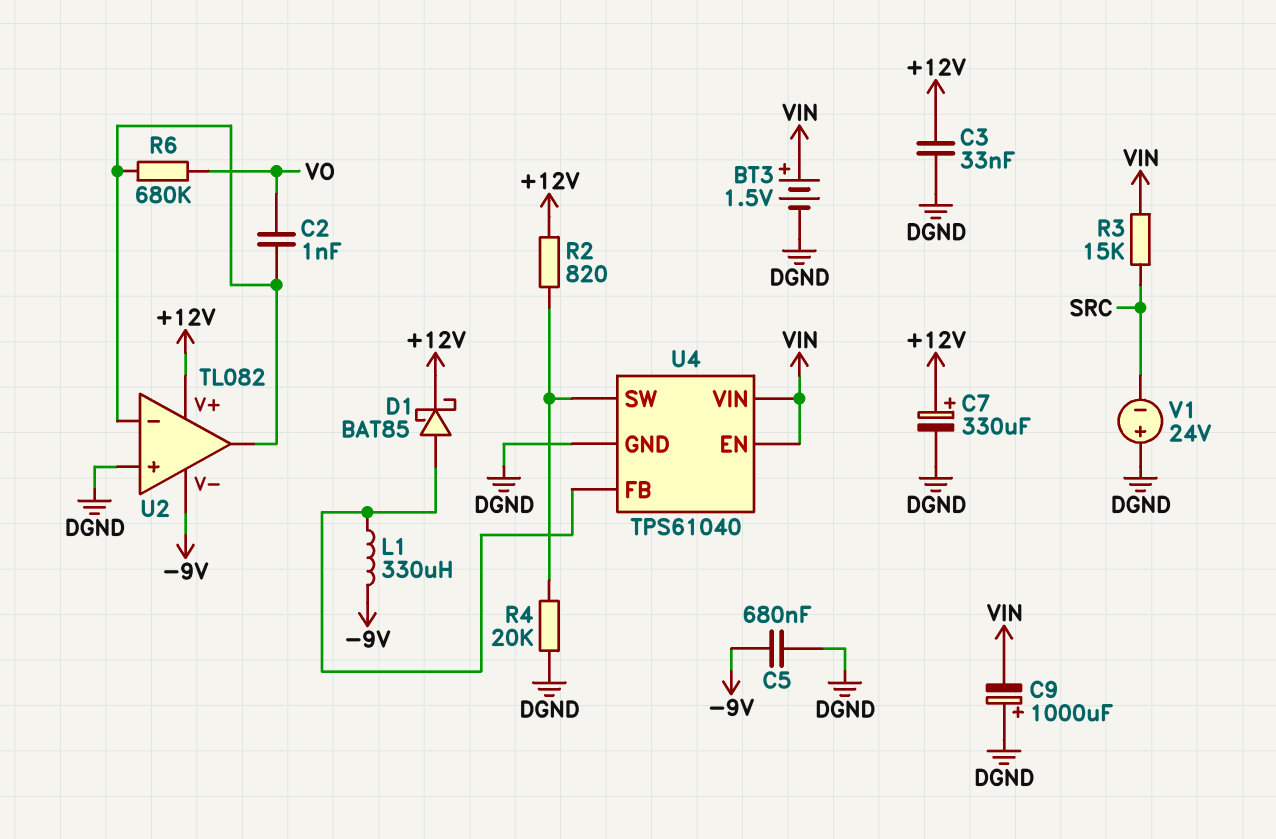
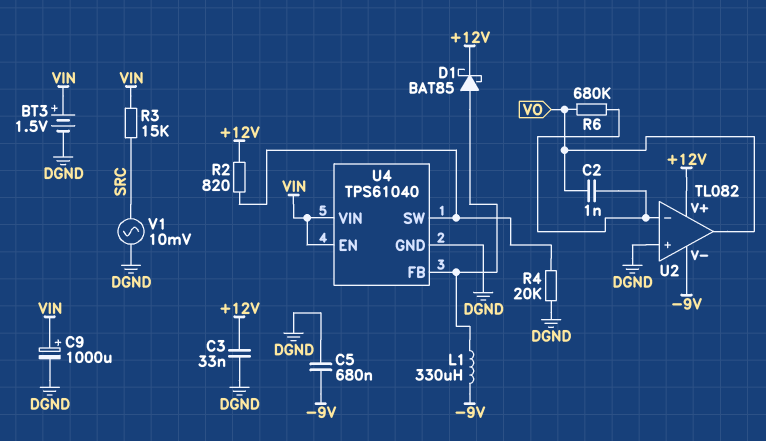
C7: 330uF (plus +12V, minus DGND) -> none
C9: 1000uF (plus DGND, minus VIN) -> 1000uF (plus VIN, minus DGND)
U2 pin out: U2/in- -> VO
V1: 24V (plus DGND, minus SRC) -> AC 10mV (DGND, SRC)

